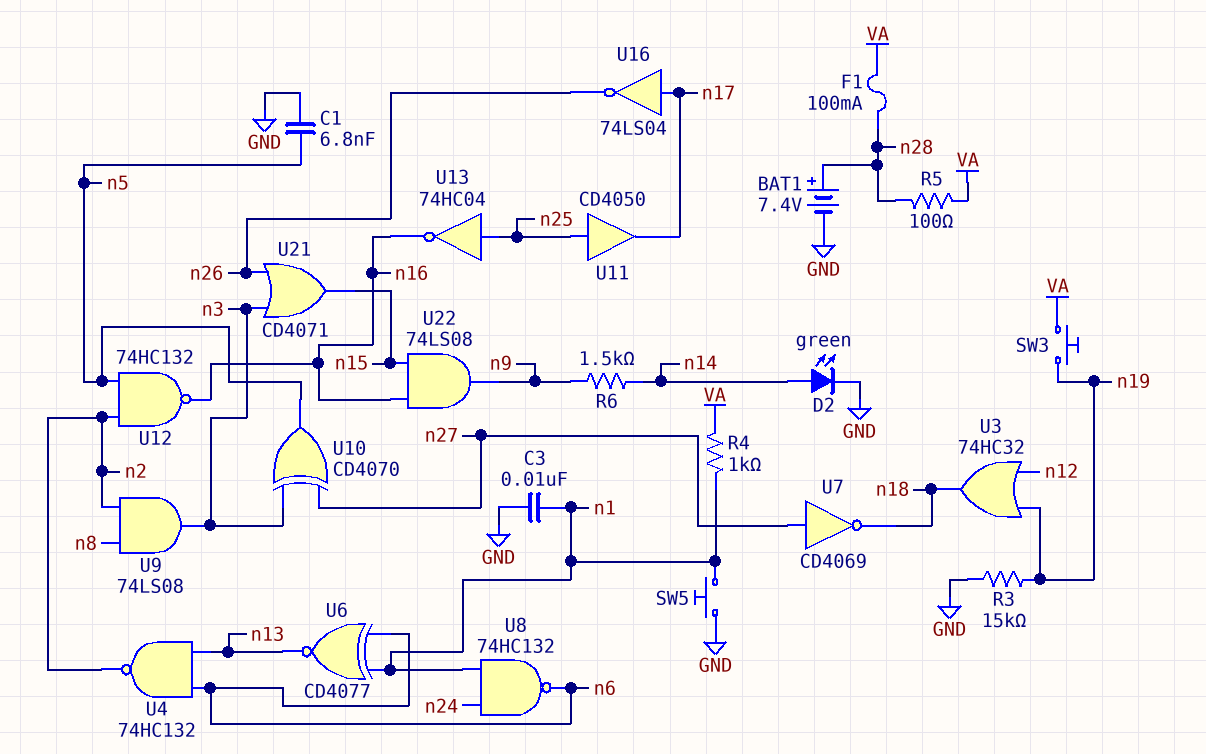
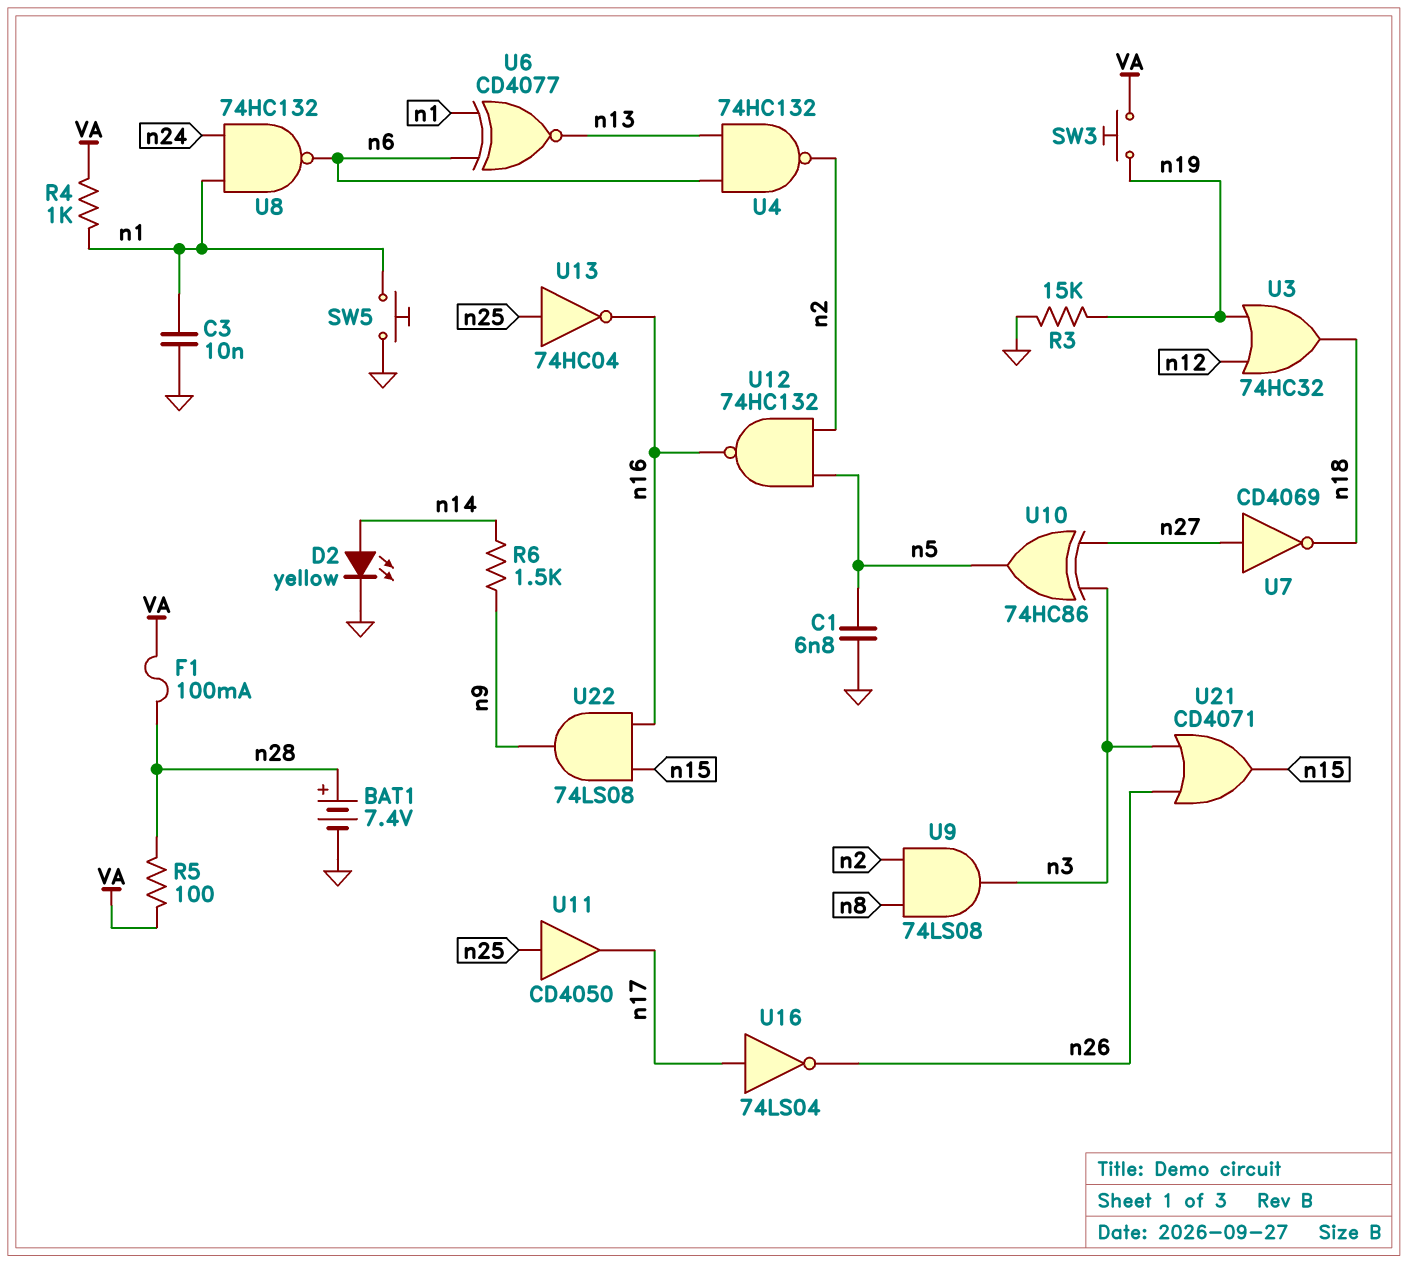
D2: LED green (A n14, K GND) -> LED yellow (A n14, K GND)
U10: XOR CD4070 (in n3, in n27, out n5) -> XOR 74HC86 (in n3, in n27, out n5)

